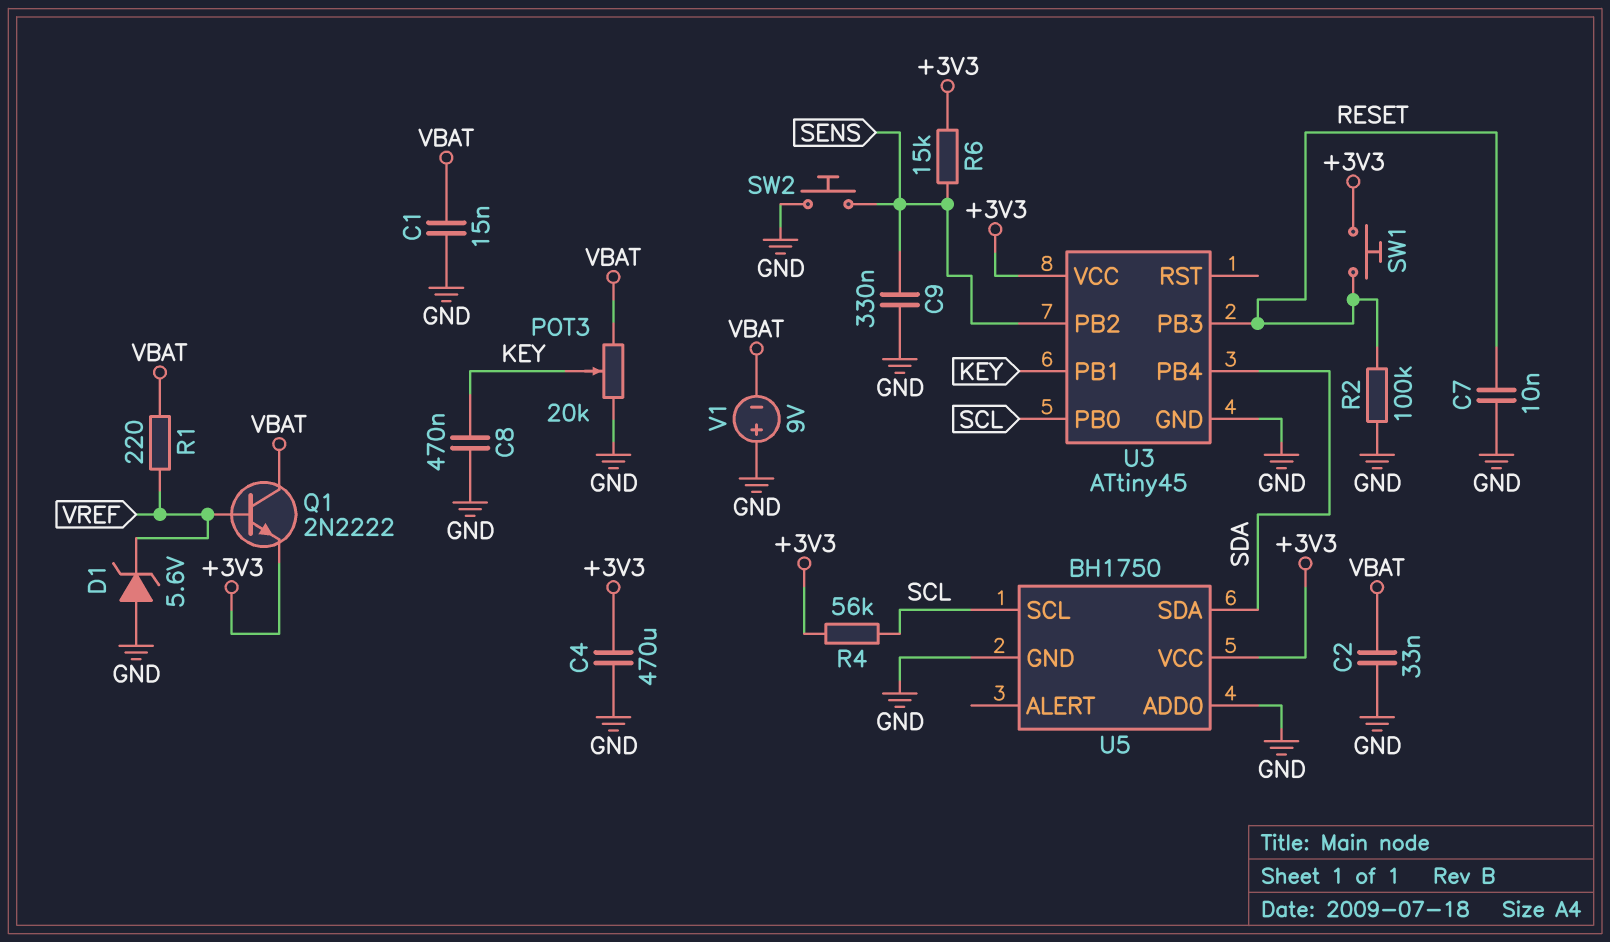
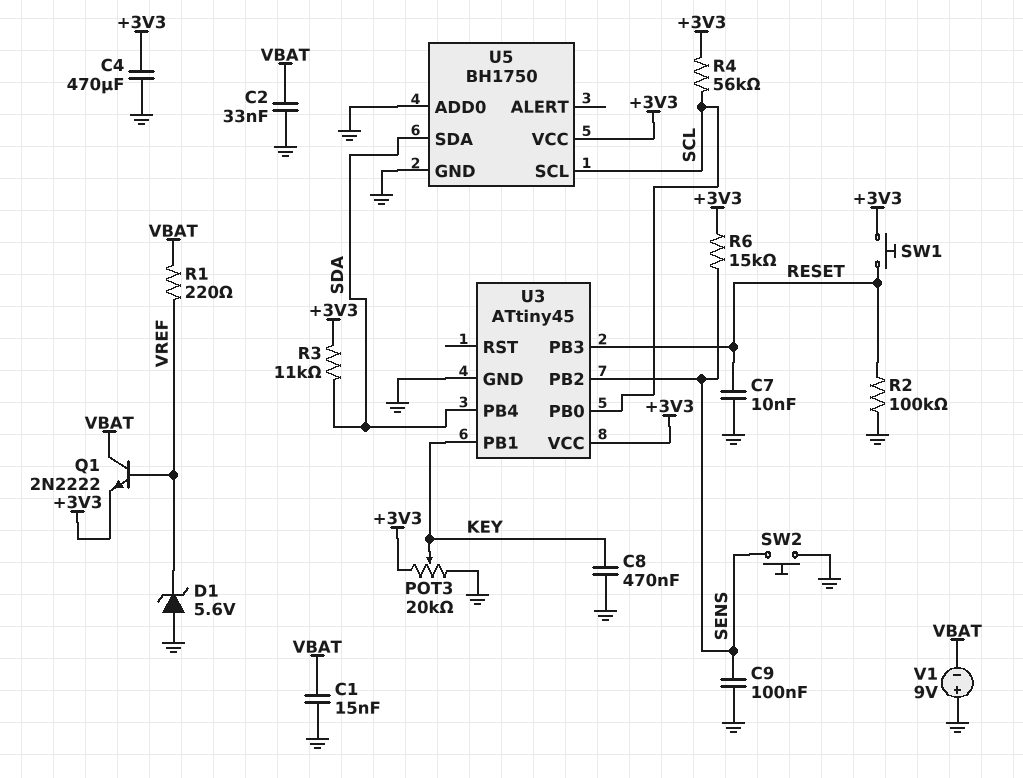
C9: 330nF (GND, SENS) -> 100nF (GND, SENS)
POT3: 20k (GND, VBAT, wiper KEY) -> 20k (+3V3, GND, wiper KEY)
R3: none -> 11k (+3V3, SDA)

